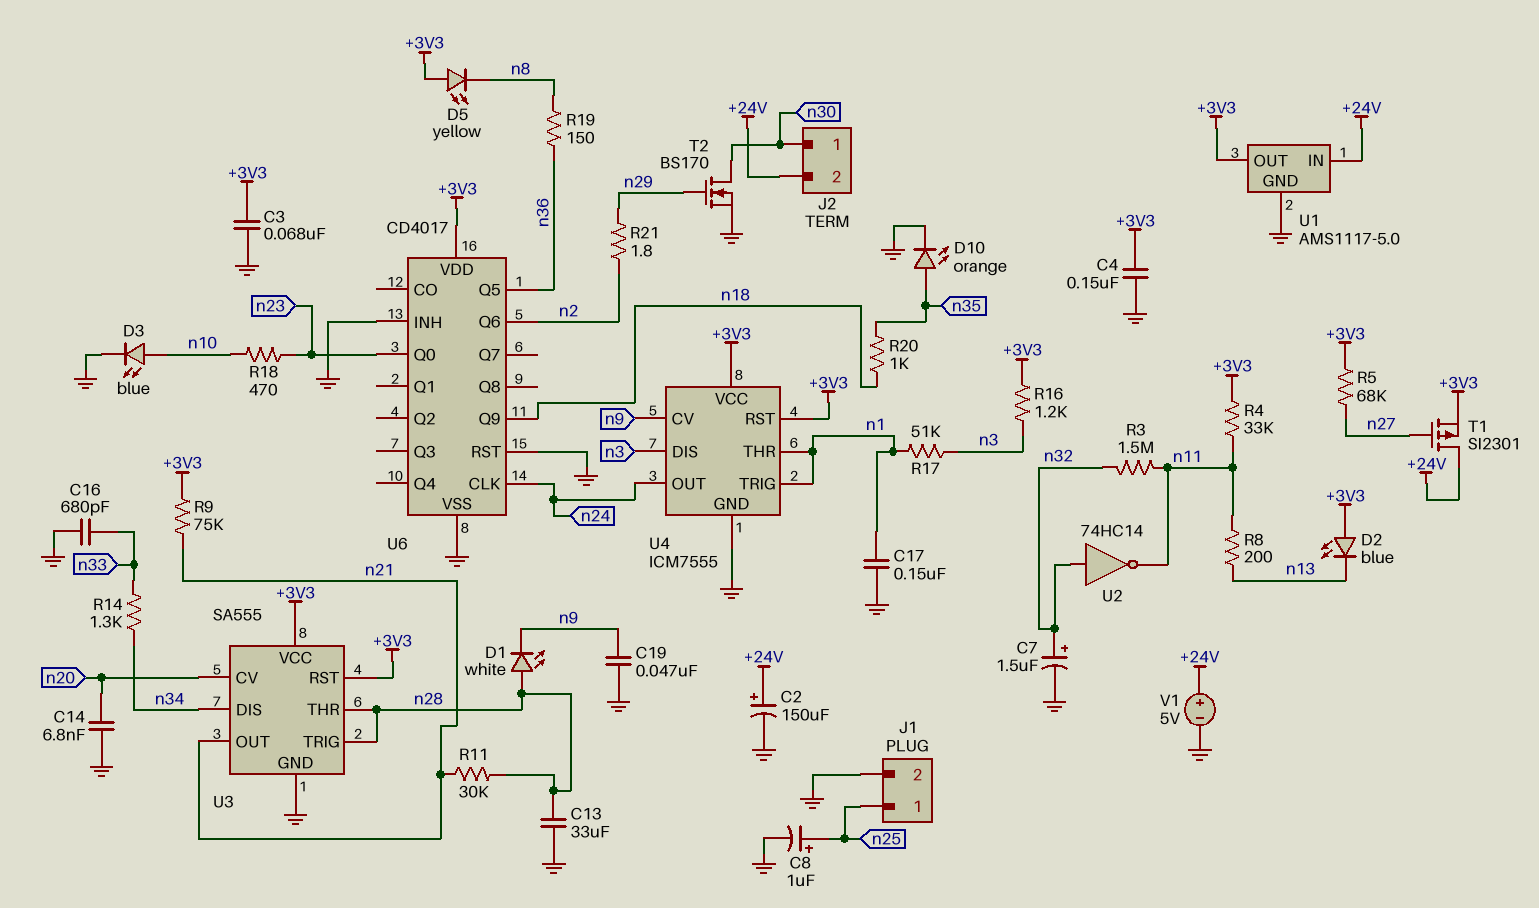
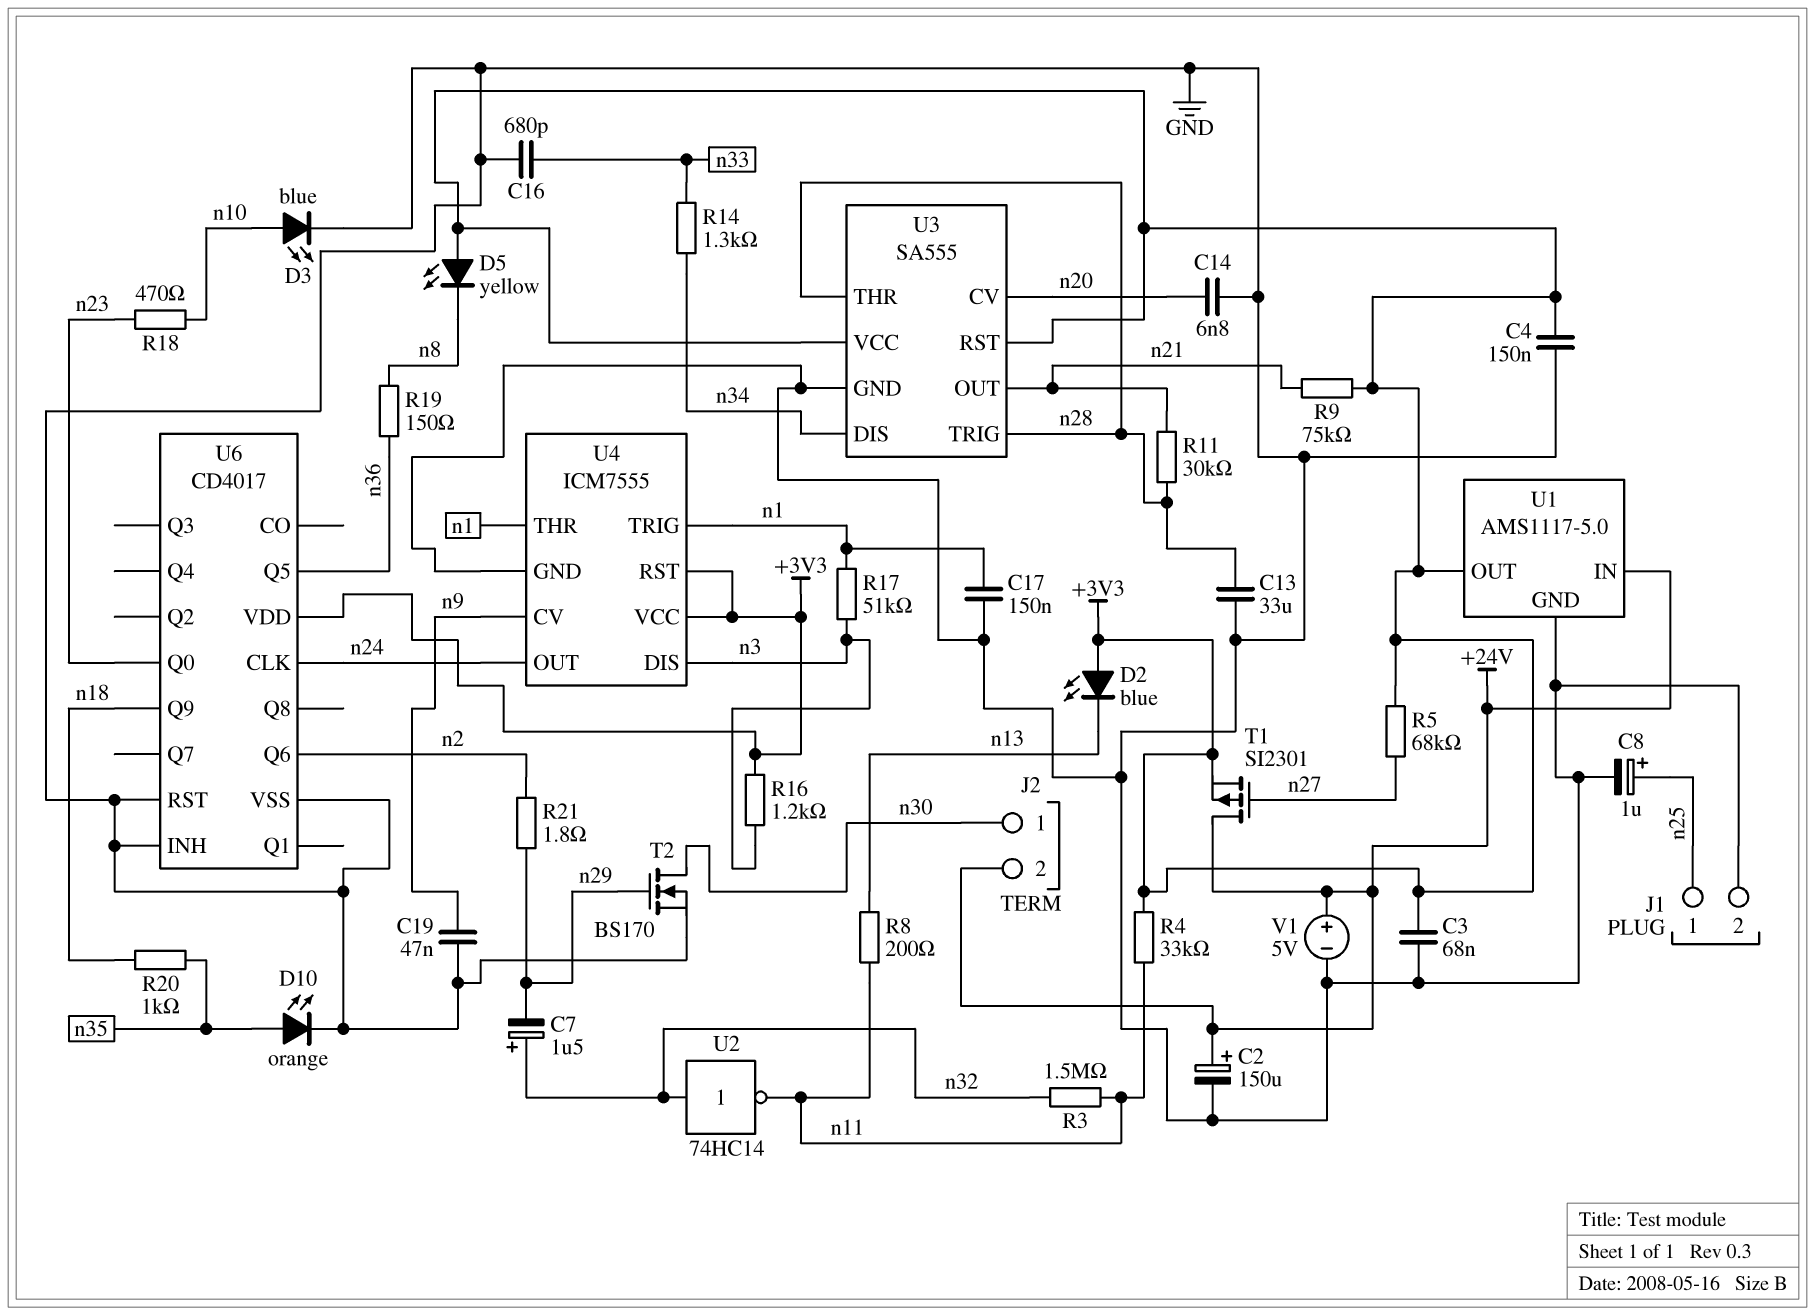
C7: 1.5uF (plus n32, minus GND) -> 1.5uF (plus n32, minus n29)
D1: LED white (A n28, K n9) -> none

